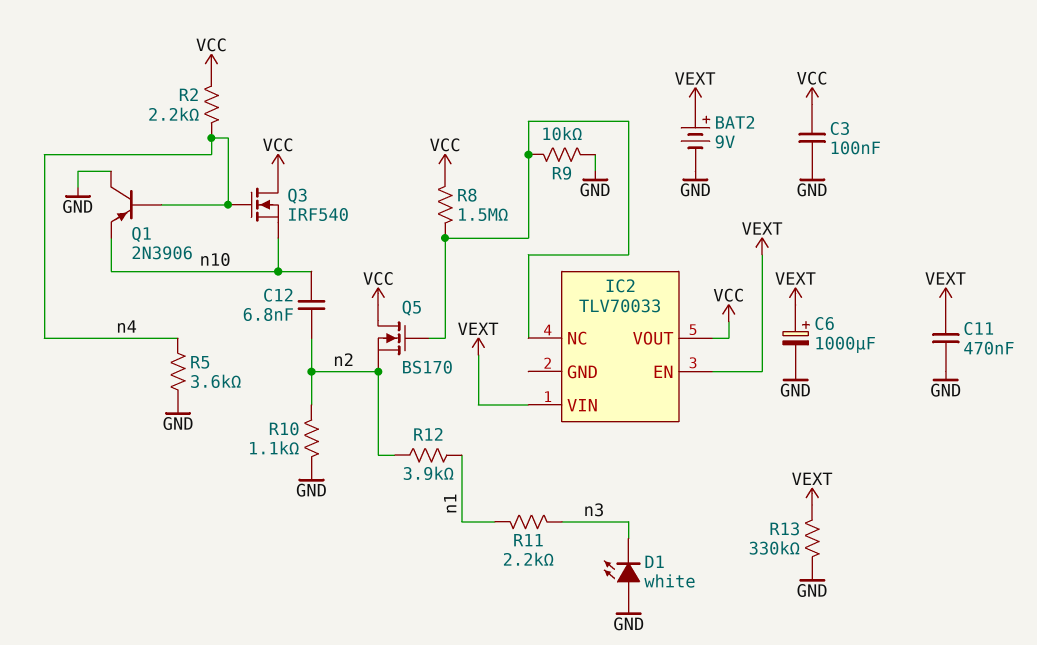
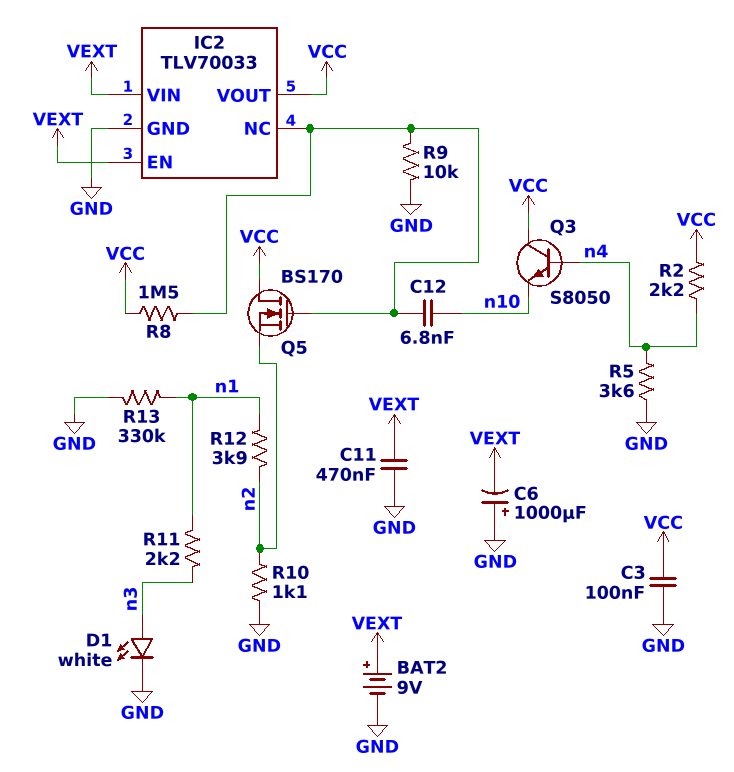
C6: 1000uF (plus VEXT, minus GND) -> 1000uF (plus GND, minus VEXT)
C12: 6.8nF (n2, n10) -> 6.8nF (IC2/NC, n10)
D1: LED white (A GND, K n3) -> LED white (A n3, K GND)
IC2 pin GND: none -> GND
Q1: PNP 2N3906 (B n4, C GND, E n10) -> none
Q3: NMOS IRF540 (G n4, D VCC, S n10) -> NPN S8050 (B n4, C VCC, E n10)
R13: 330k (GND, VEXT) -> 330k (GND, n1)

